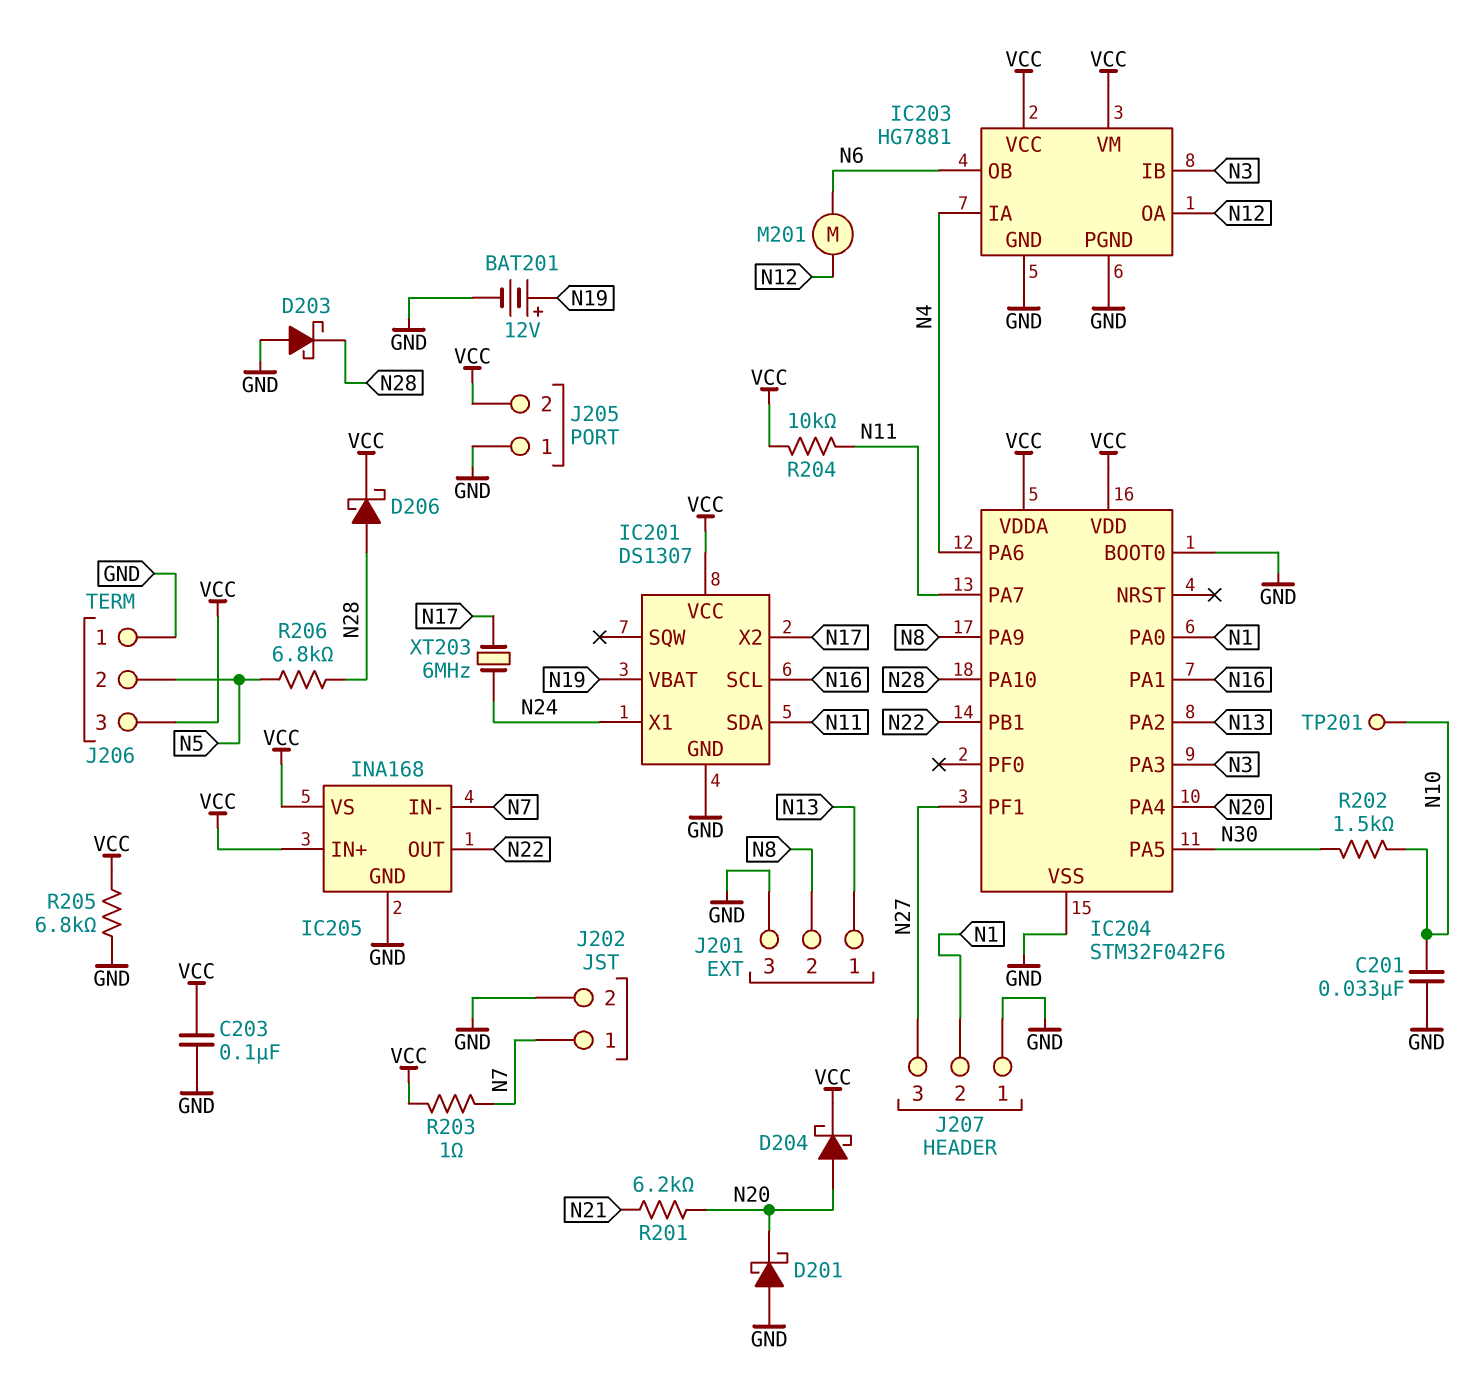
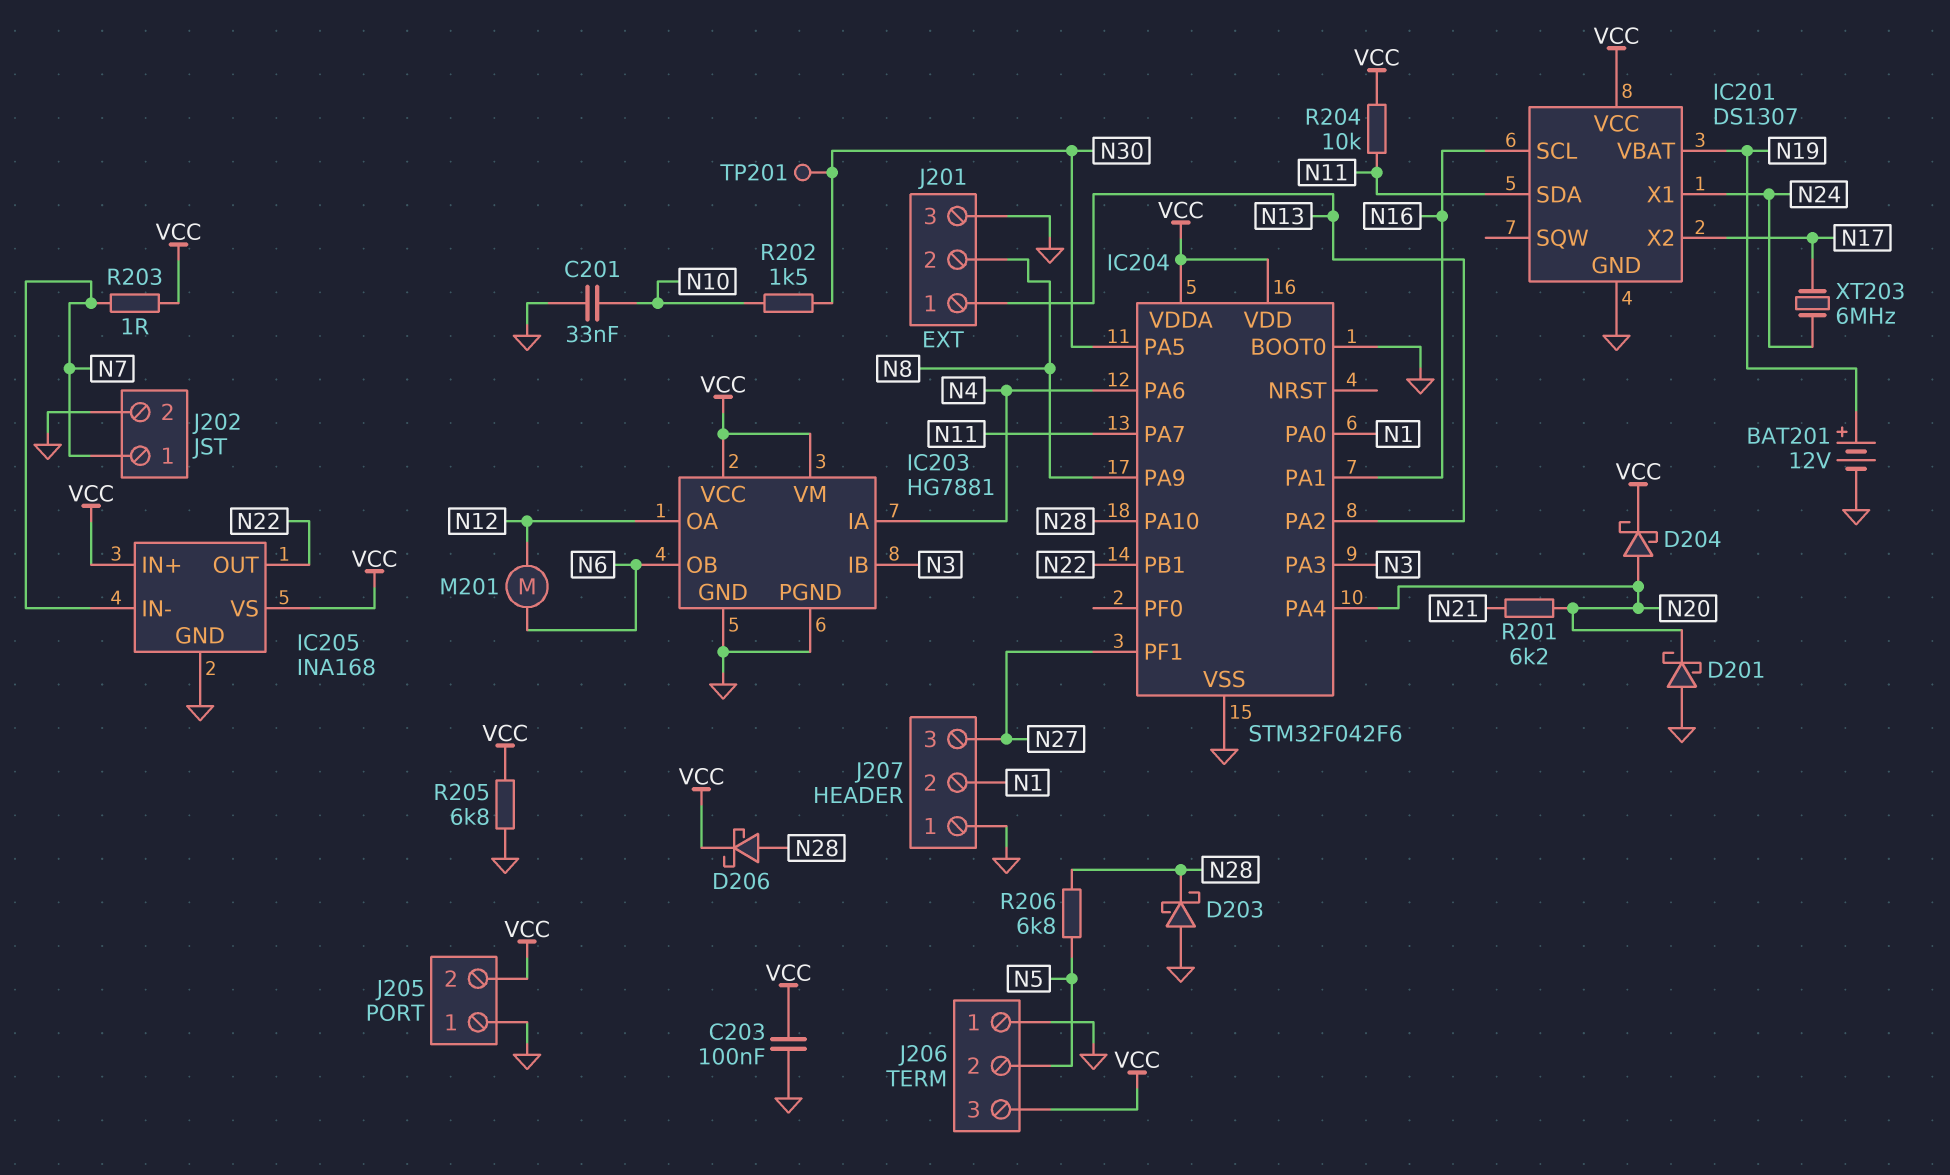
TP201: test point (N10) -> test point (N30)

